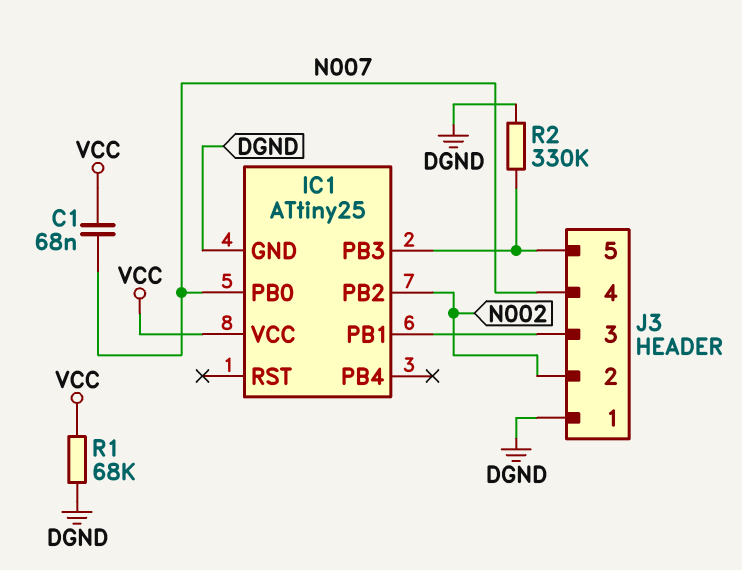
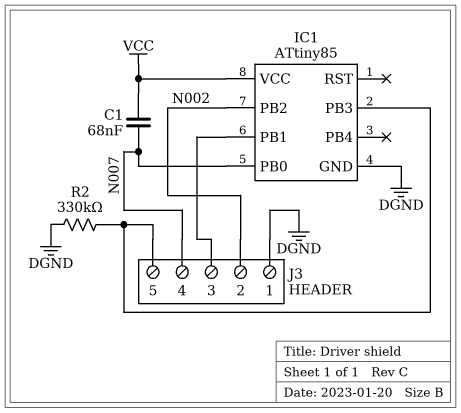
IC1: ATtiny25 -> ATtiny85
R1: 68k (DGND, VCC) -> none

